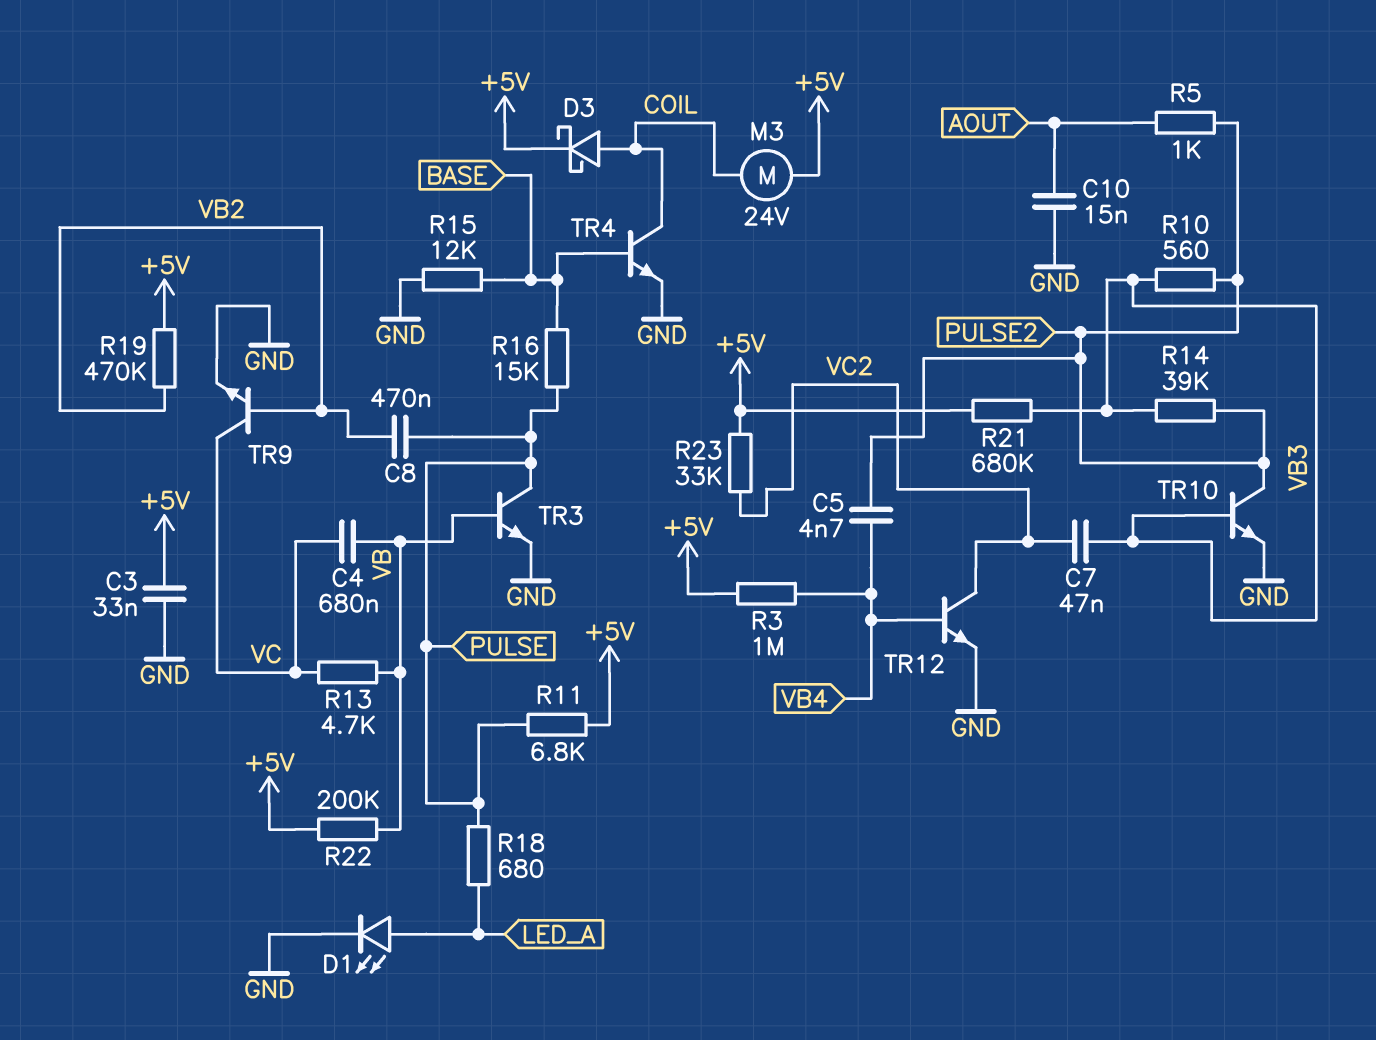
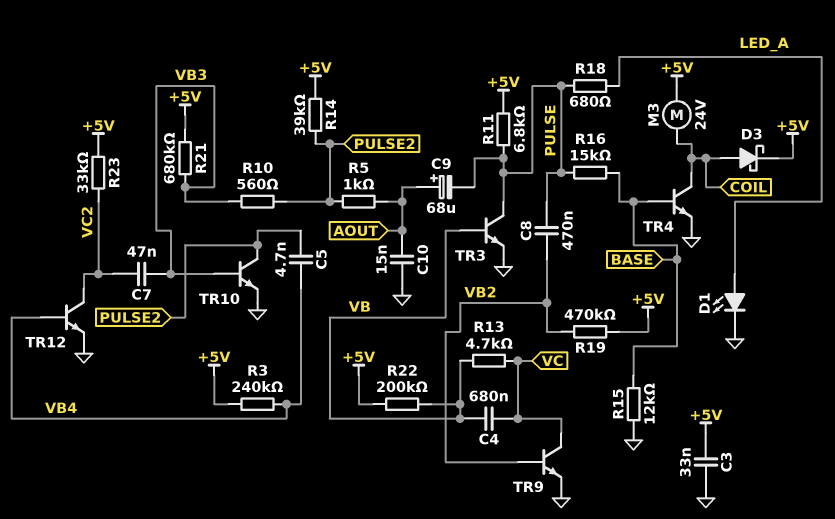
C9: none -> 68uF (plus AOUT, minus PULSE)
R3: 1M (+5V, VB4) -> 240k (+5V, VB4)
R14: 39k (PULSE2, VB3) -> 39k (+5V, PULSE2)

